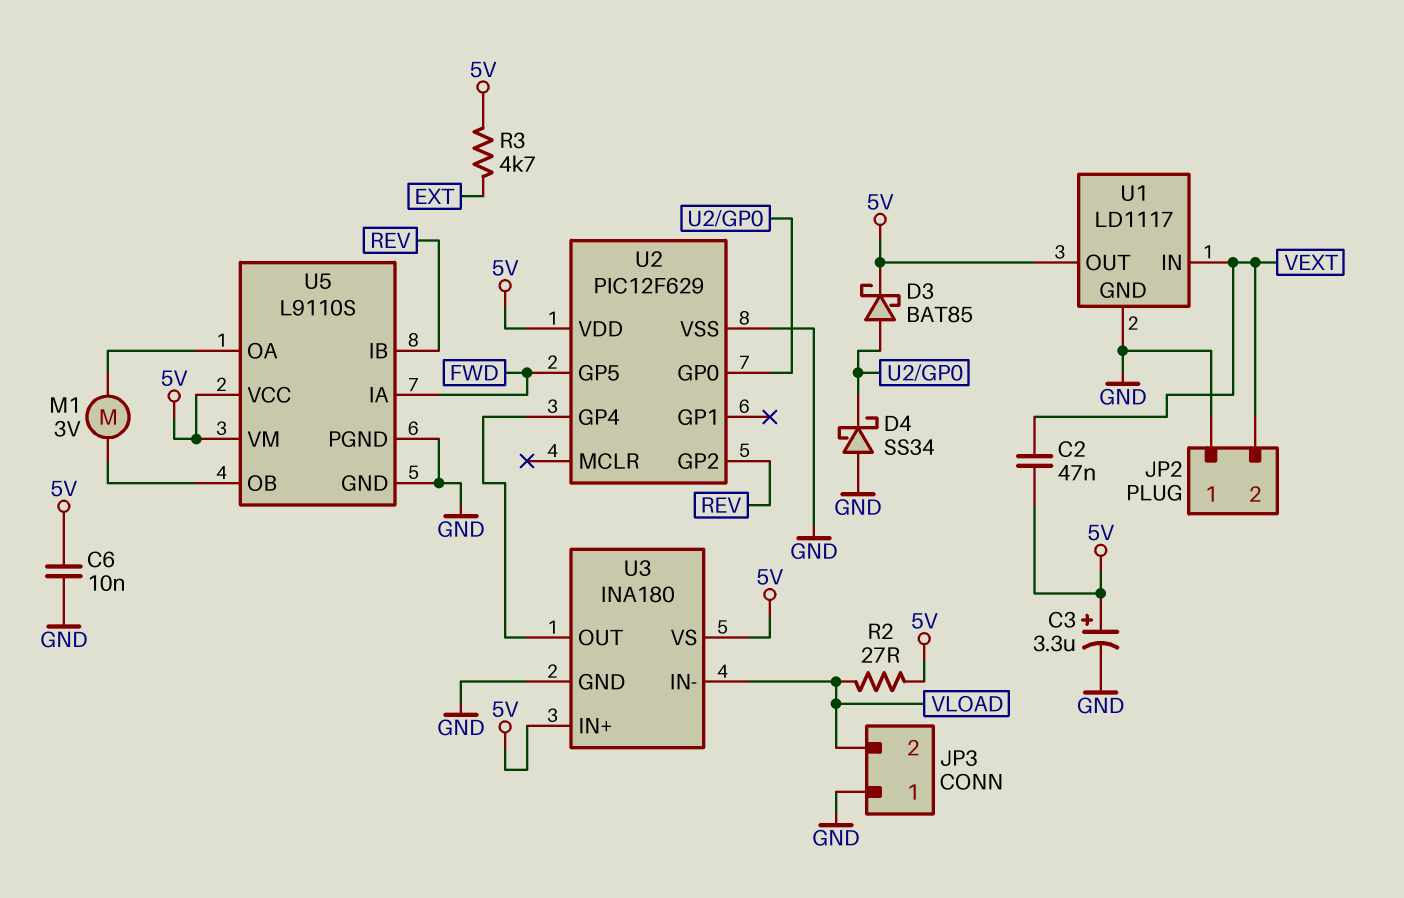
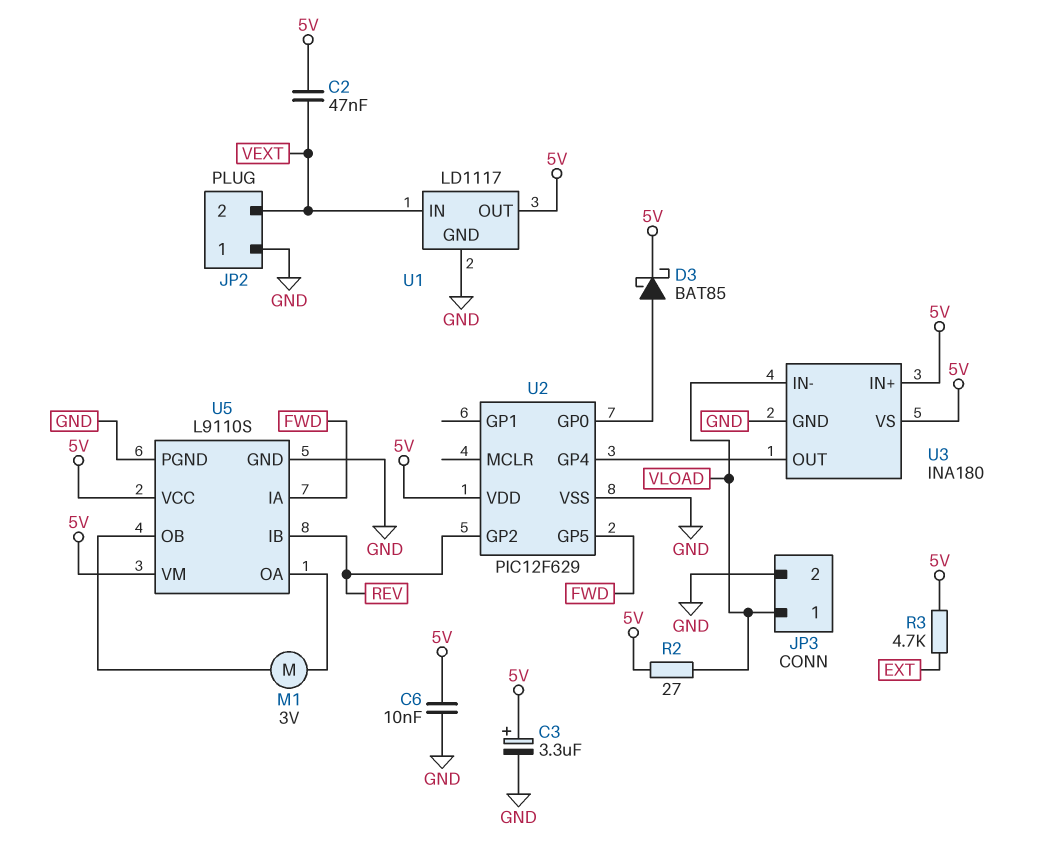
D4: schottky SS34 (A GND, K U2/GP0) -> none
JP3 pin 1: GND -> VLOAD
JP3 pin 2: VLOAD -> GND

